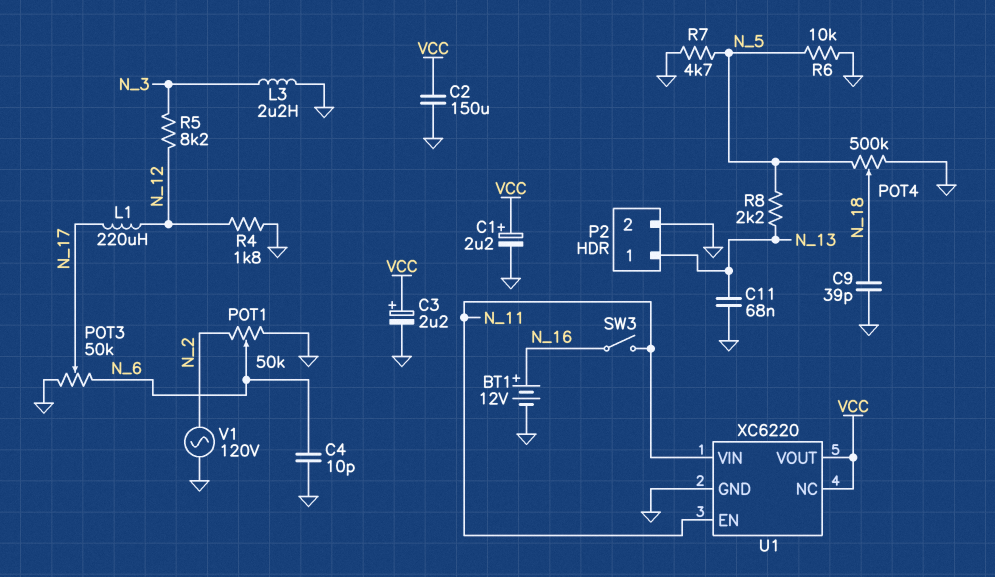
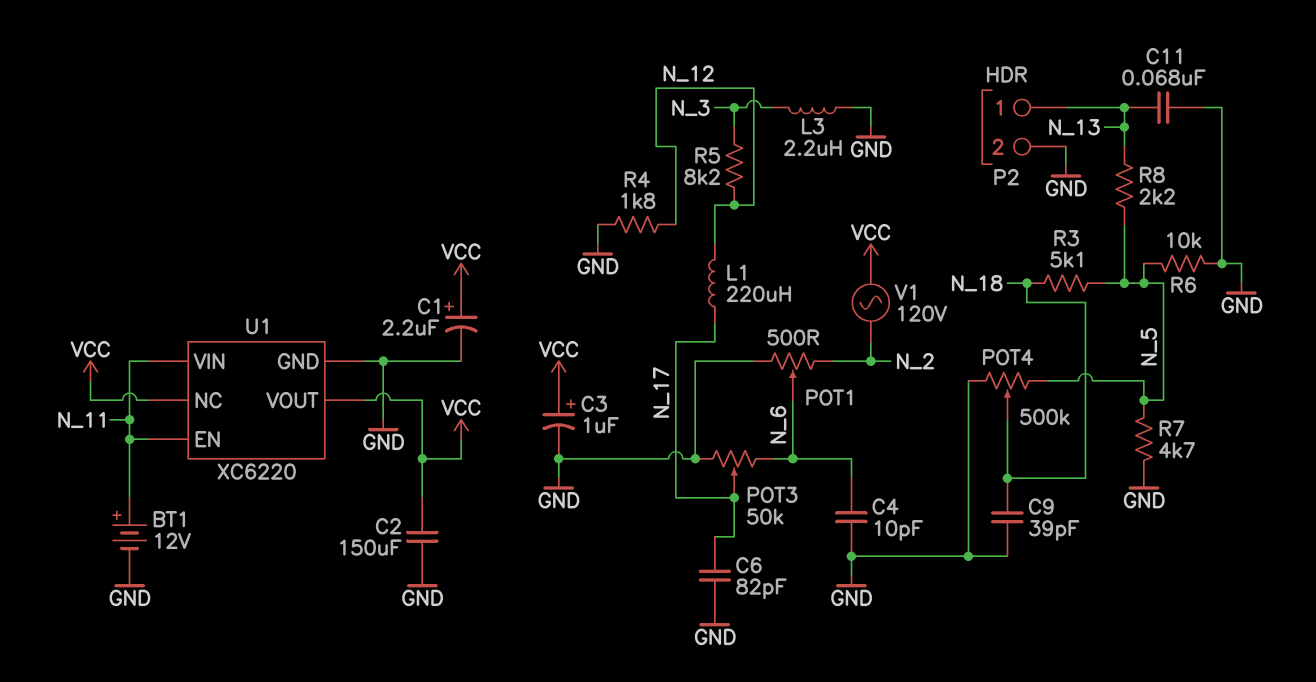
BT1: 12V (plus N_16, minus GND) -> 12V (plus N_11, minus GND)
C3: 2.2uF (plus VCC, minus GND) -> 1uF (plus VCC, minus GND)
C6: none -> 82pF (GND, N_17)
POT1: 50k (GND, N_2, wiper N_6) -> 500 (GND, N_2, wiper N_6)
R3: none -> 5.1k (N_5, N_18)
SW3: switch (N_11, N_16) -> none
V1: AC 120V (GND, N_2) -> AC 120V (N_2, VCC)

